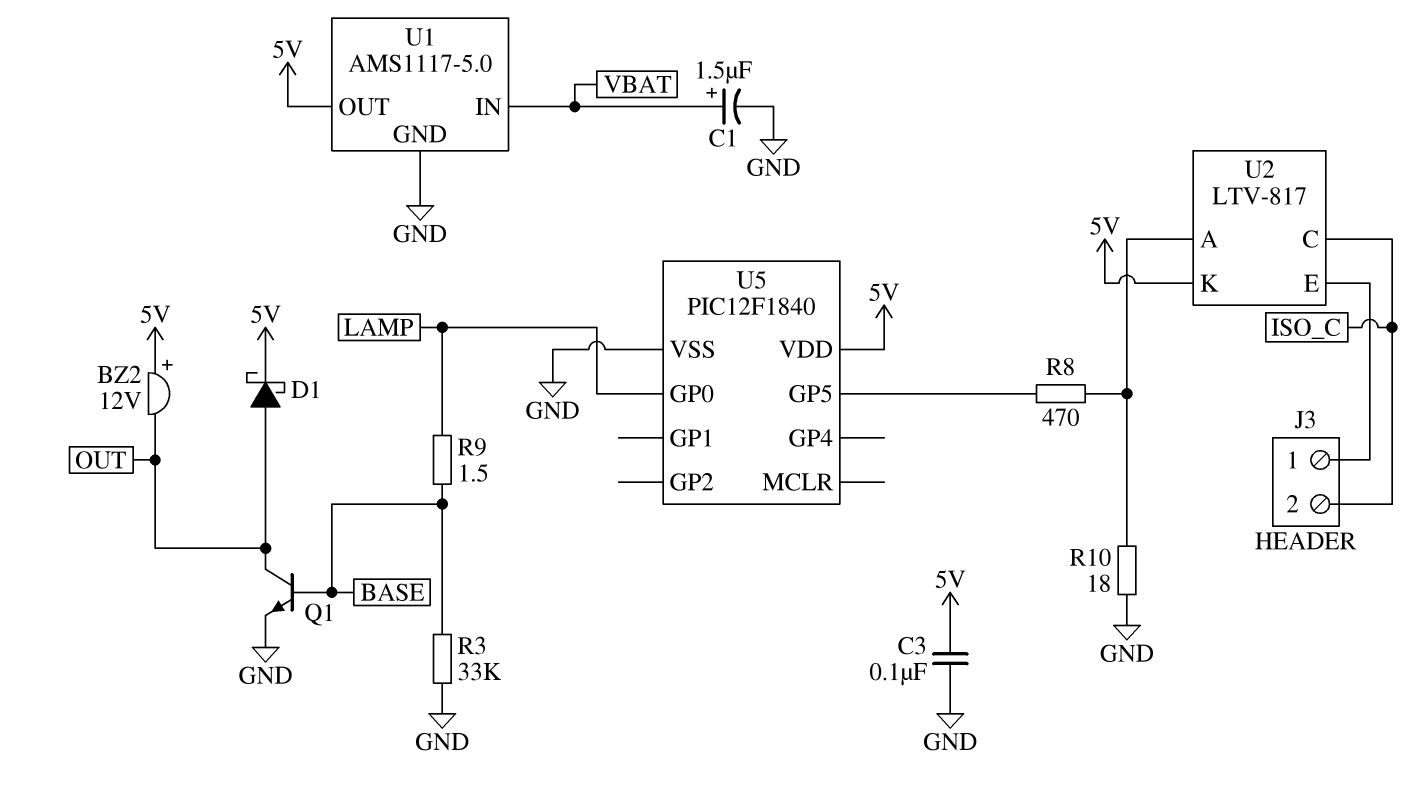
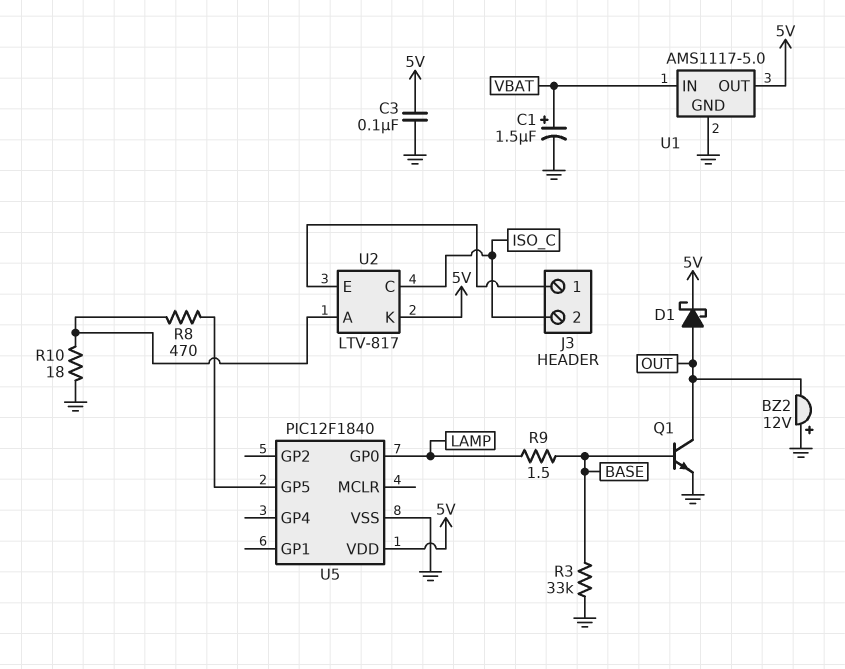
BZ2: buzzer 12V (plus 5V, minus OUT) -> buzzer 12V (plus GND, minus OUT)

